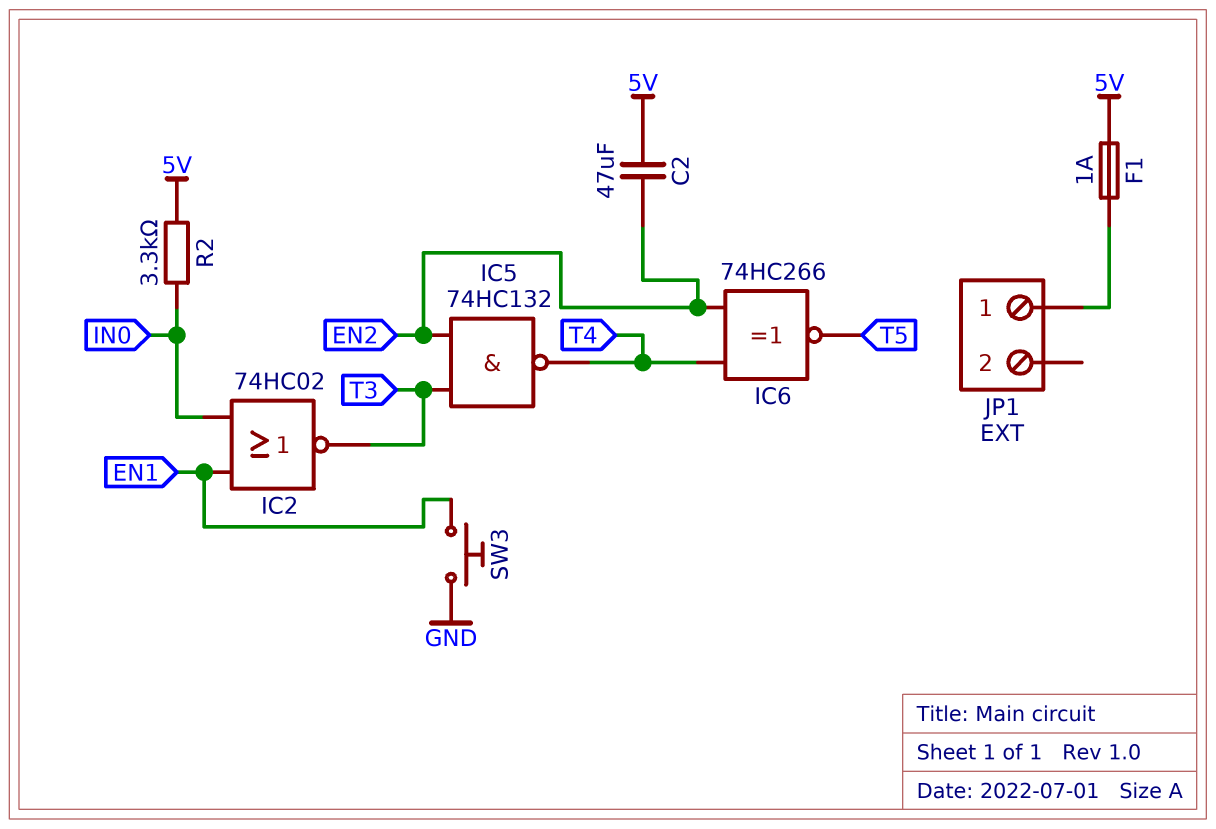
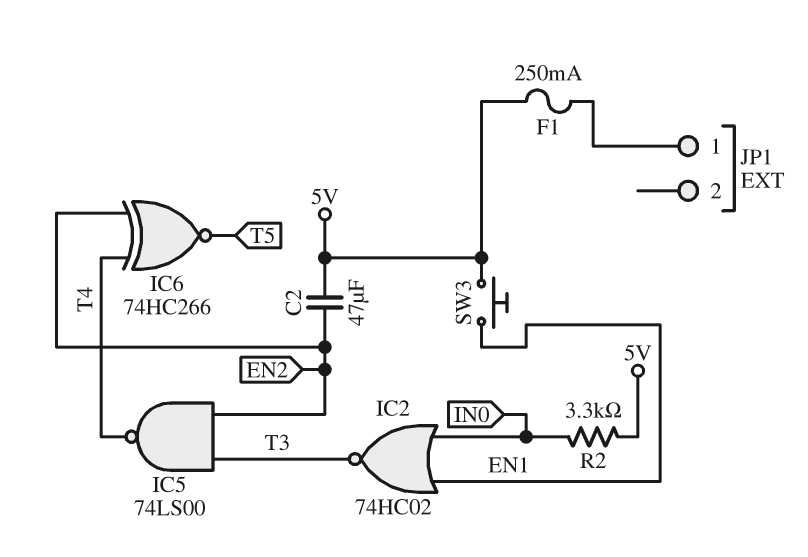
F1: 1A (5V, JP1/1) -> 250mA (5V, JP1/1)
IC5: NAND 74HC132 (in EN2, in T3, out T4) -> NAND 74LS00 (in EN2, in T3, out T4)
SW3: button (EN1, GND) -> button (5V, EN1)

